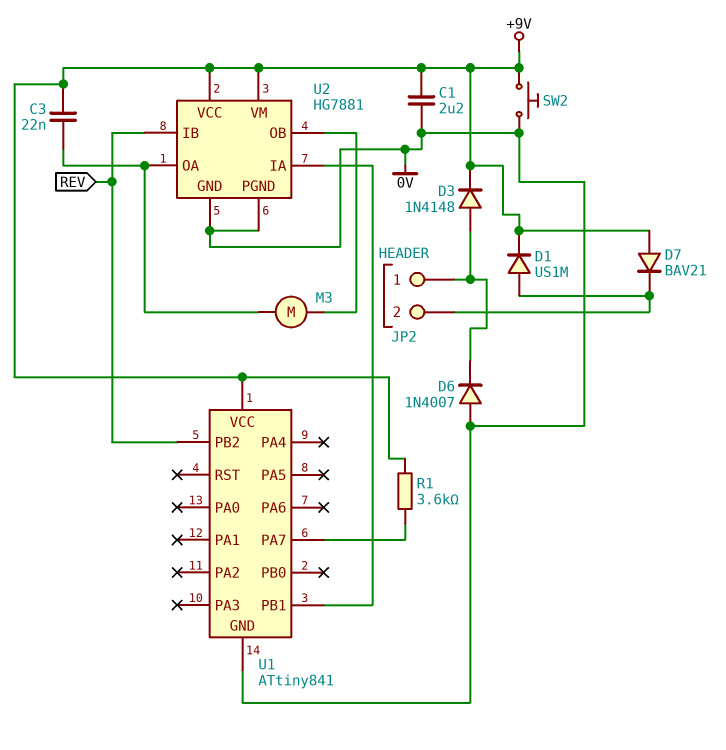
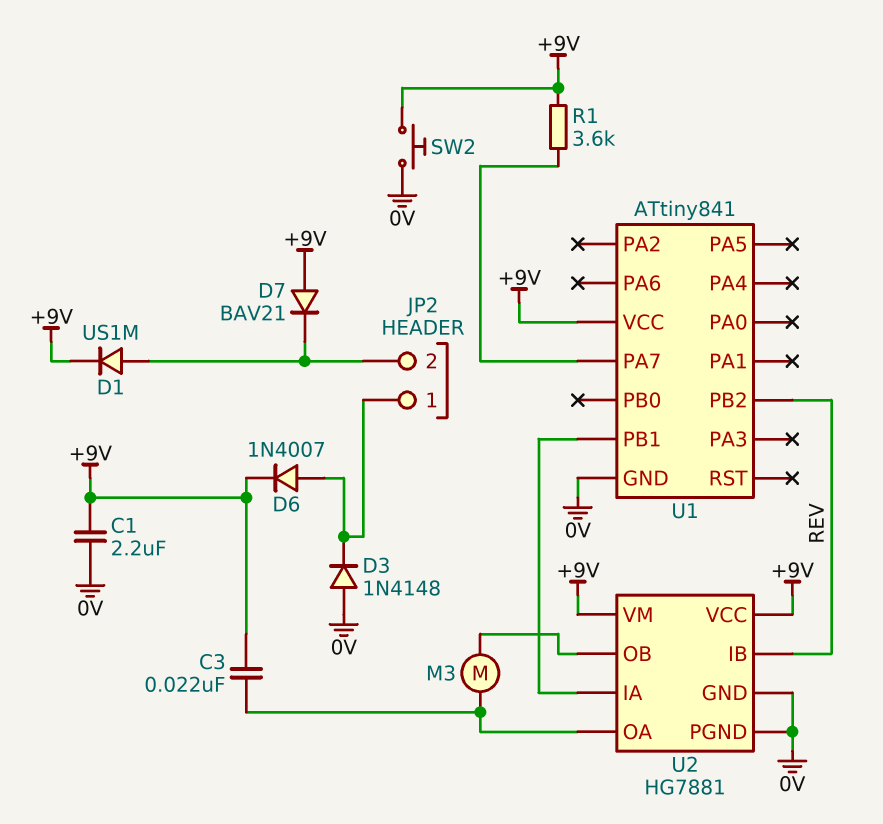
D3: diode 1N4148 (A JP2/1, K +9V) -> diode 1N4148 (A 0V, K JP2/1)
D6: diode 1N4007 (A 0V, K JP2/1) -> diode 1N4007 (A JP2/1, K +9V)

